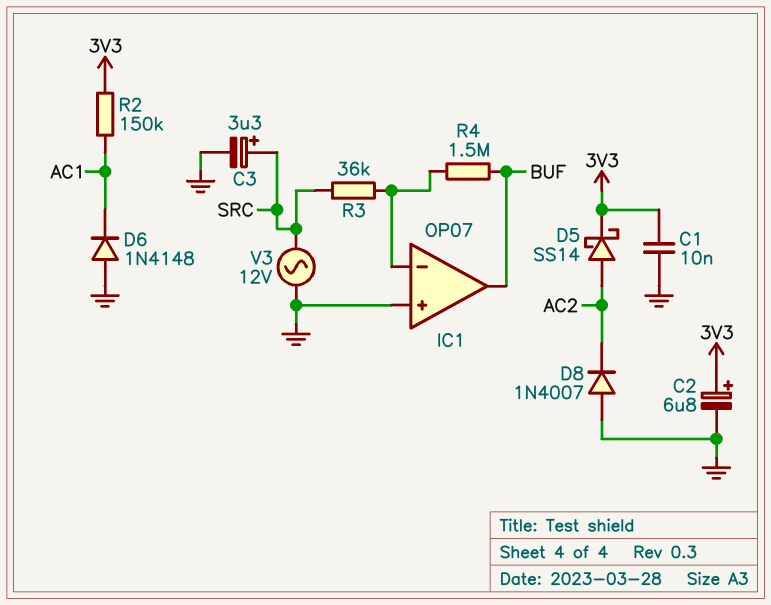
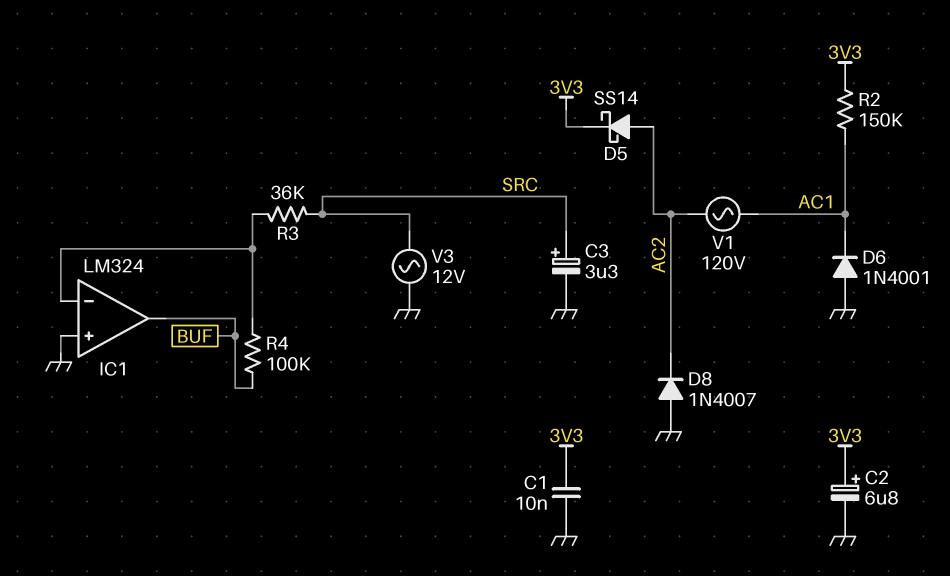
D6: diode 1N4148 (A GND, K AC1) -> diode 1N4001 (A GND, K AC1)
IC1: OP07 -> LM324
R4: 1.5M (BUF, IC1/in-) -> 100k (BUF, IC1/in-)
V1: none -> AC 120V (AC1, AC2)

